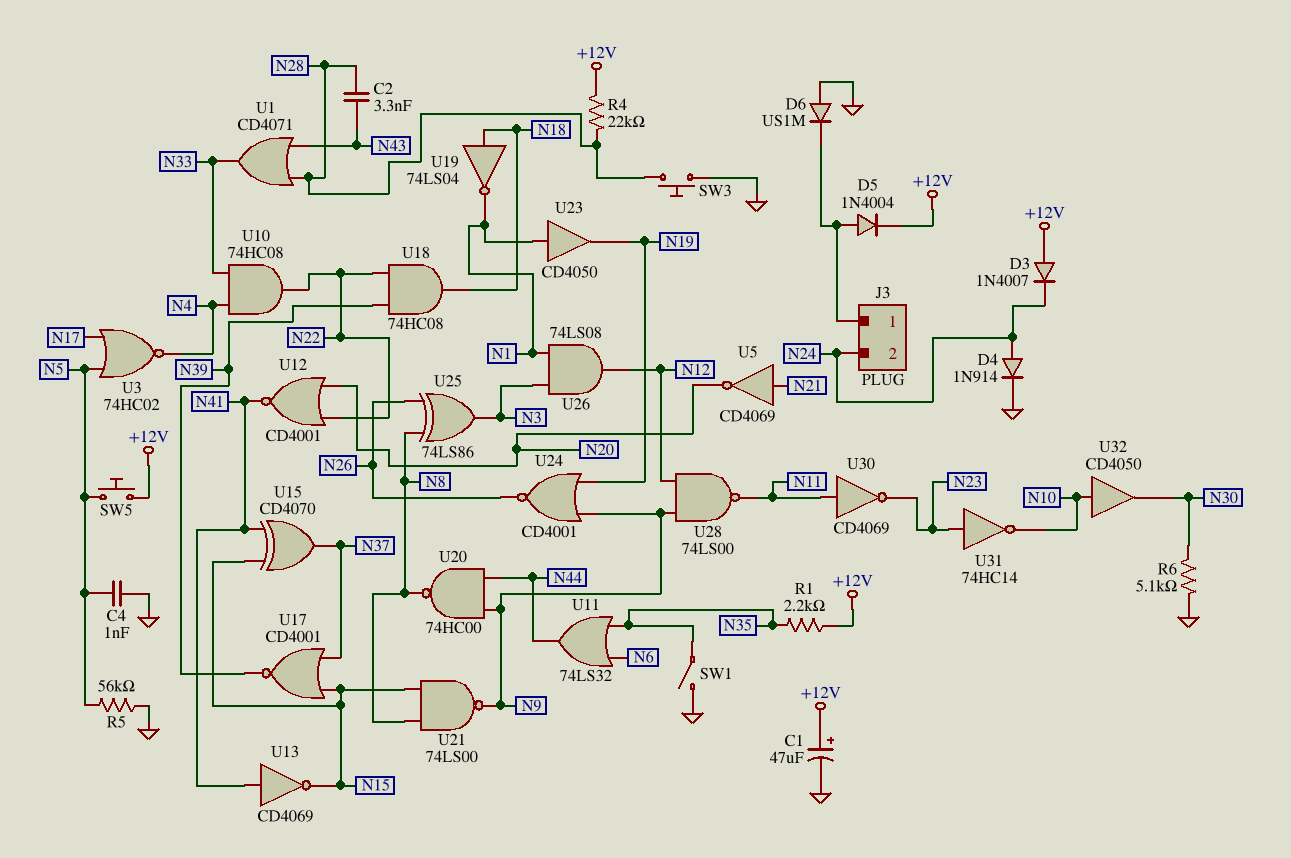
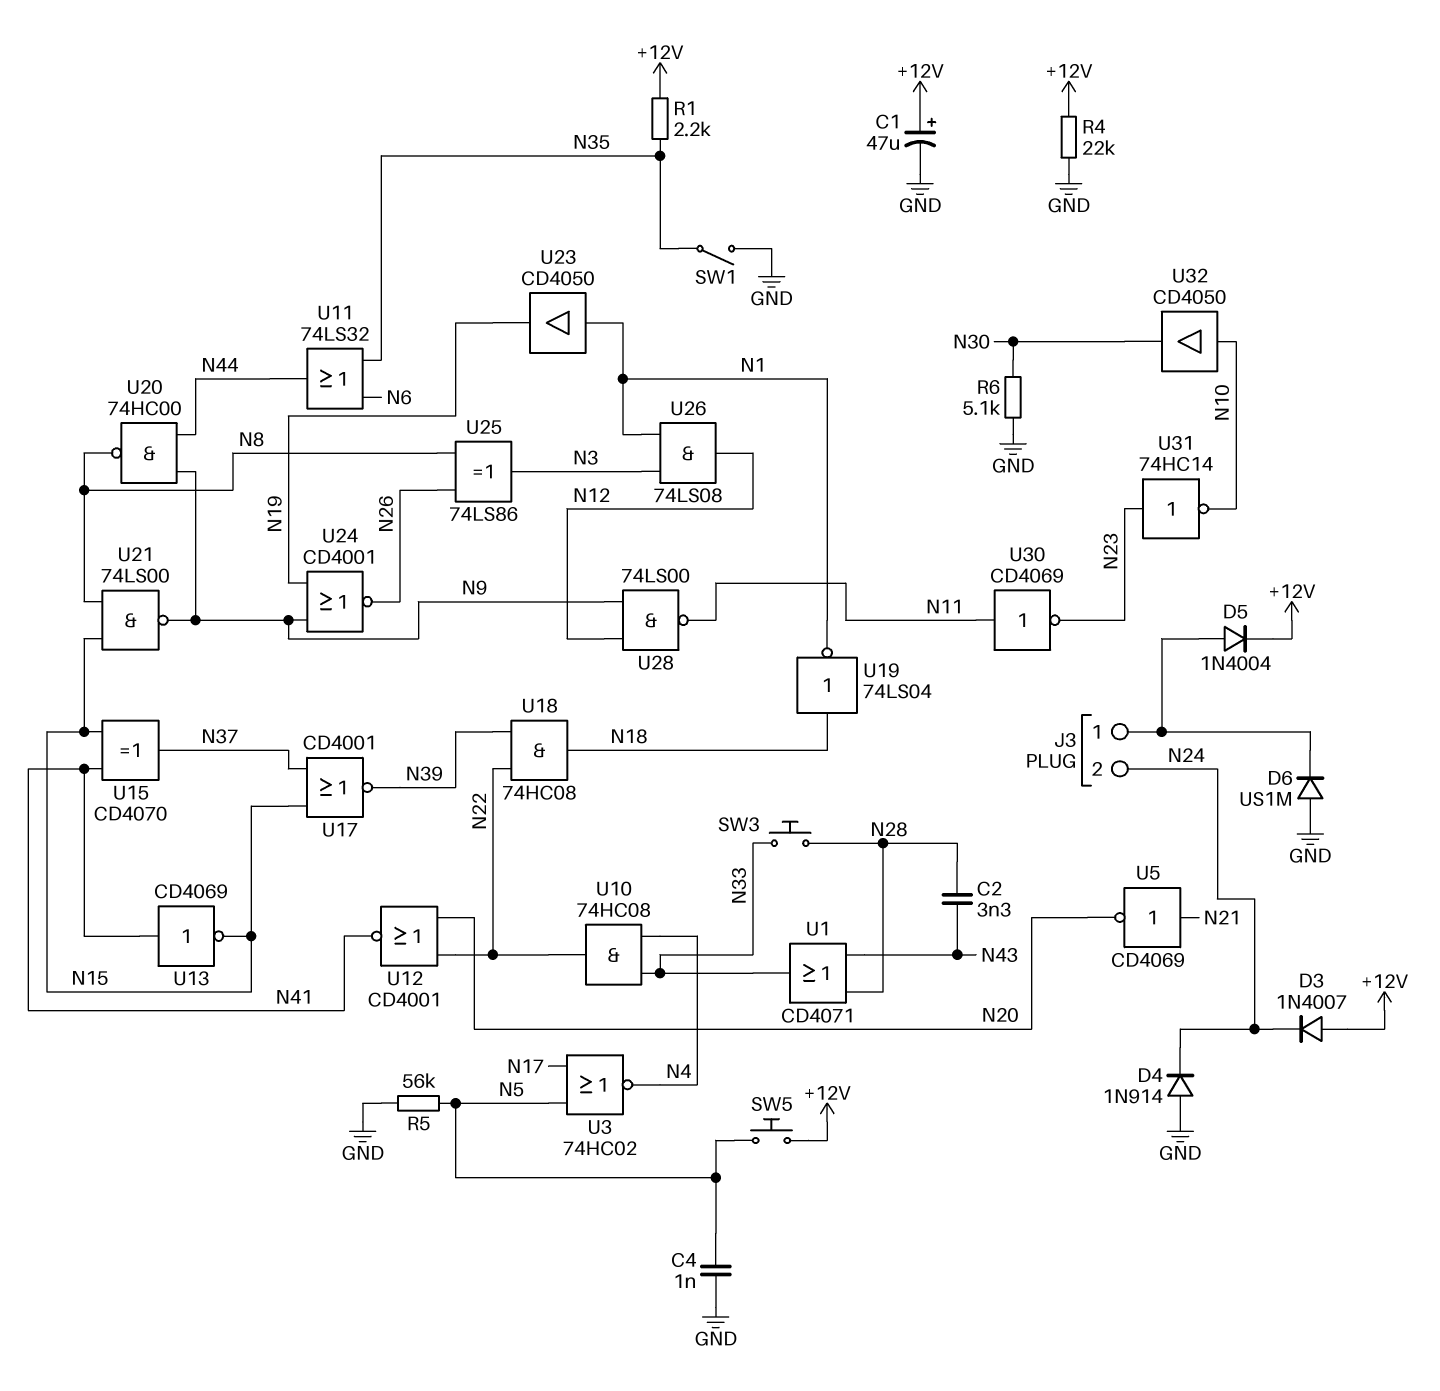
D4: diode 1N914 (A N24, K GND) -> diode 1N914 (A GND, K N24)
R4: 22k (+12V, N28) -> 22k (+12V, GND)
SW3: button (GND, N28) -> button (N28, N33)

